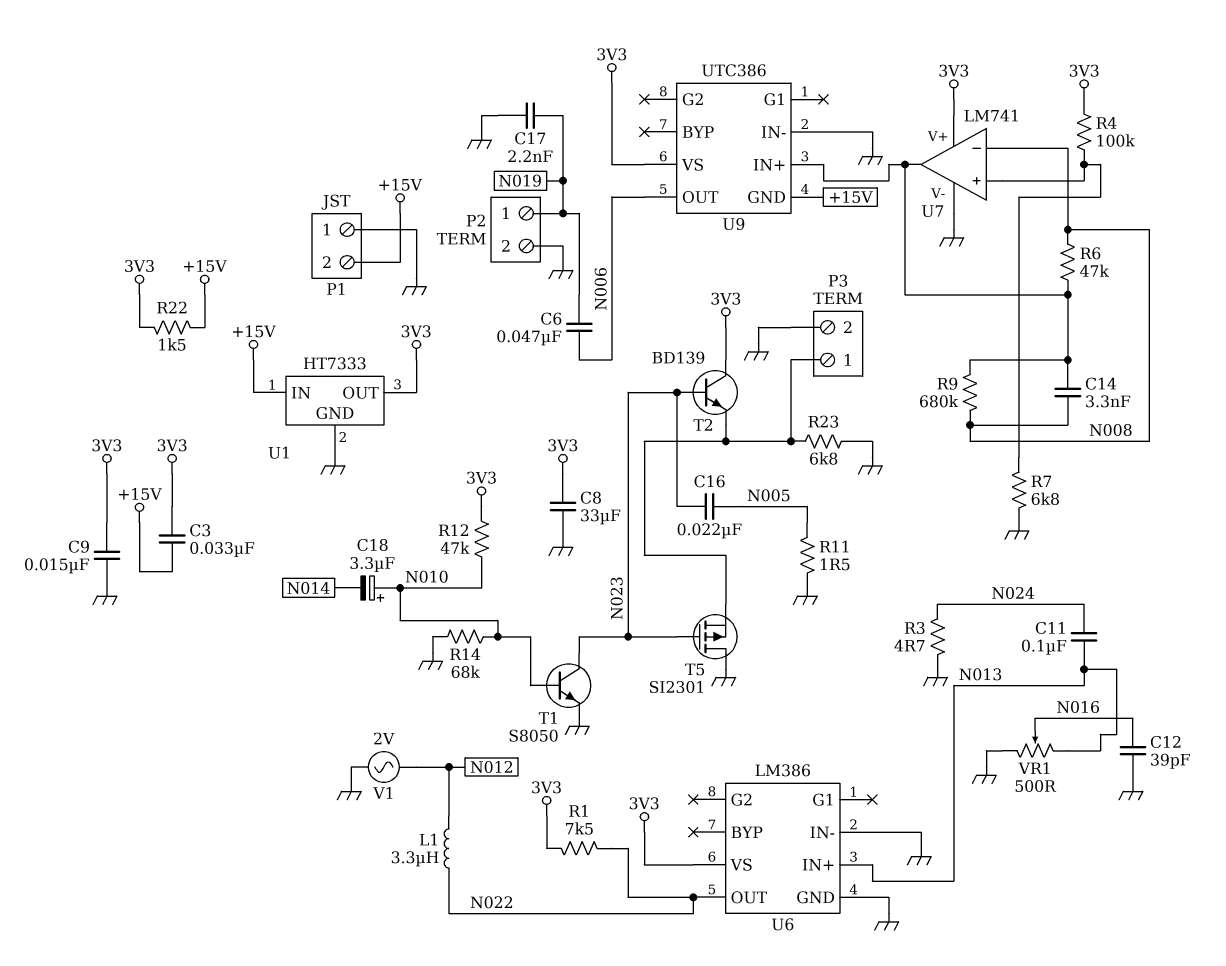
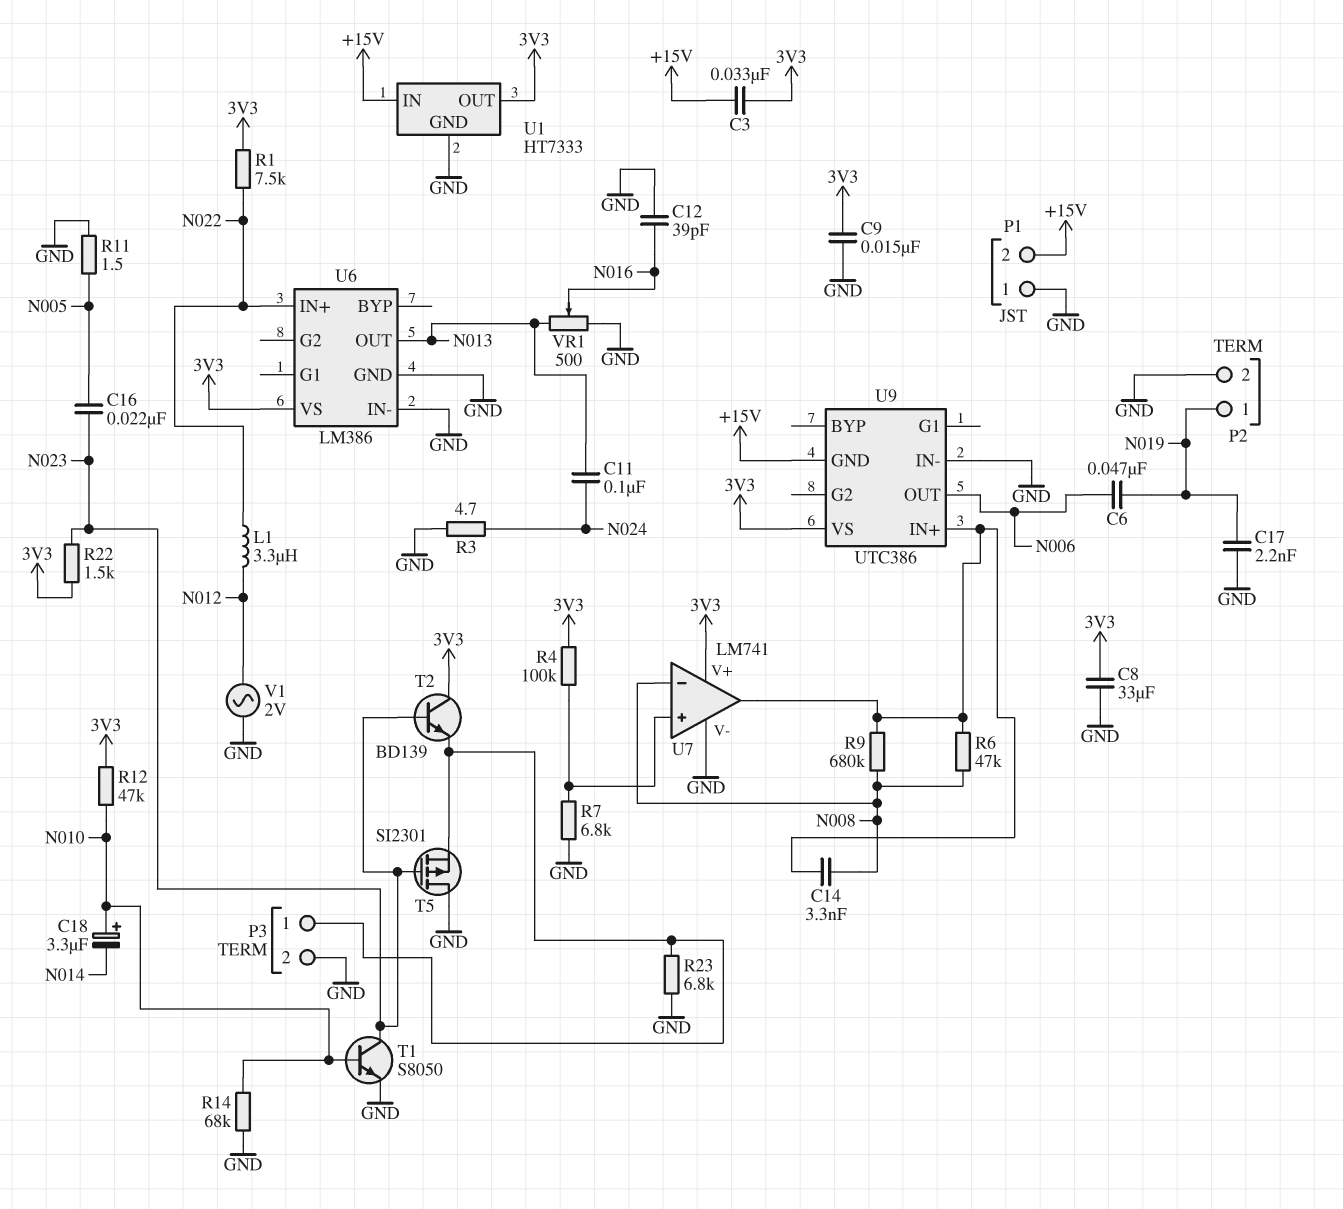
R22: 1.5k (+15V, 3V3) -> 1.5k (3V3, N023)
U6 pin IN+: N013 -> N022
U6 pin OUT: N022 -> N013

